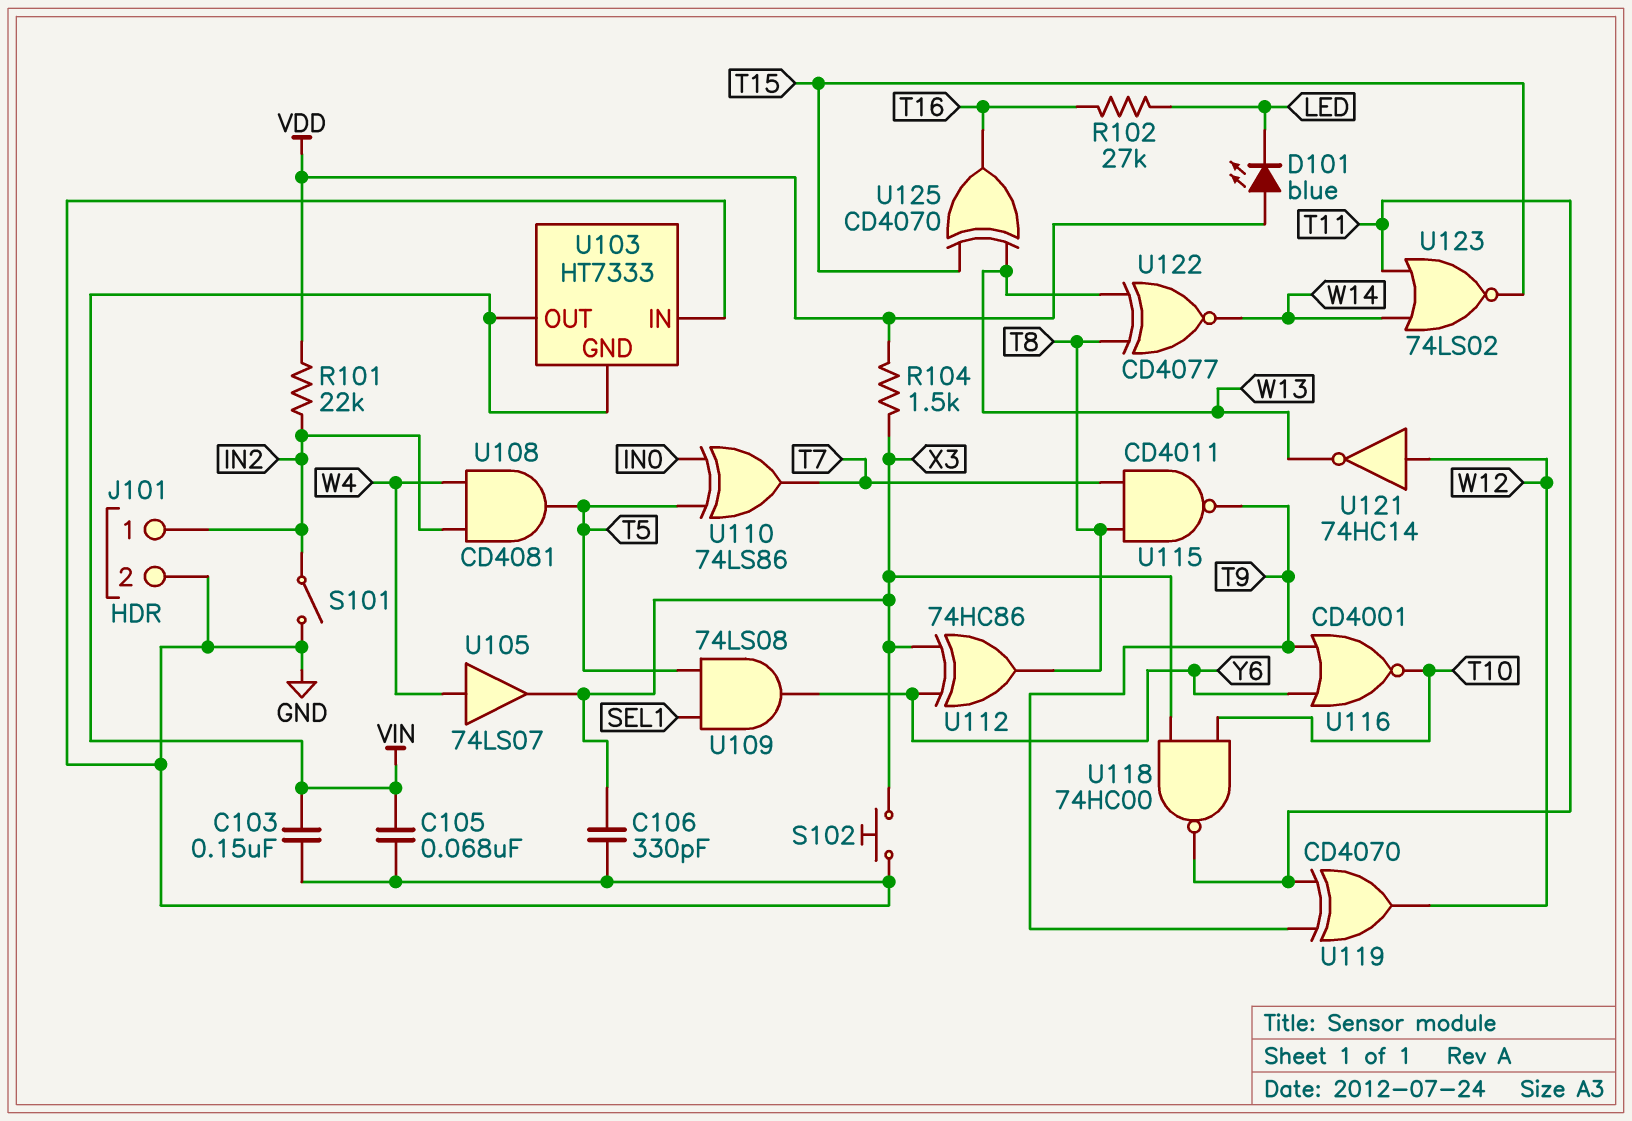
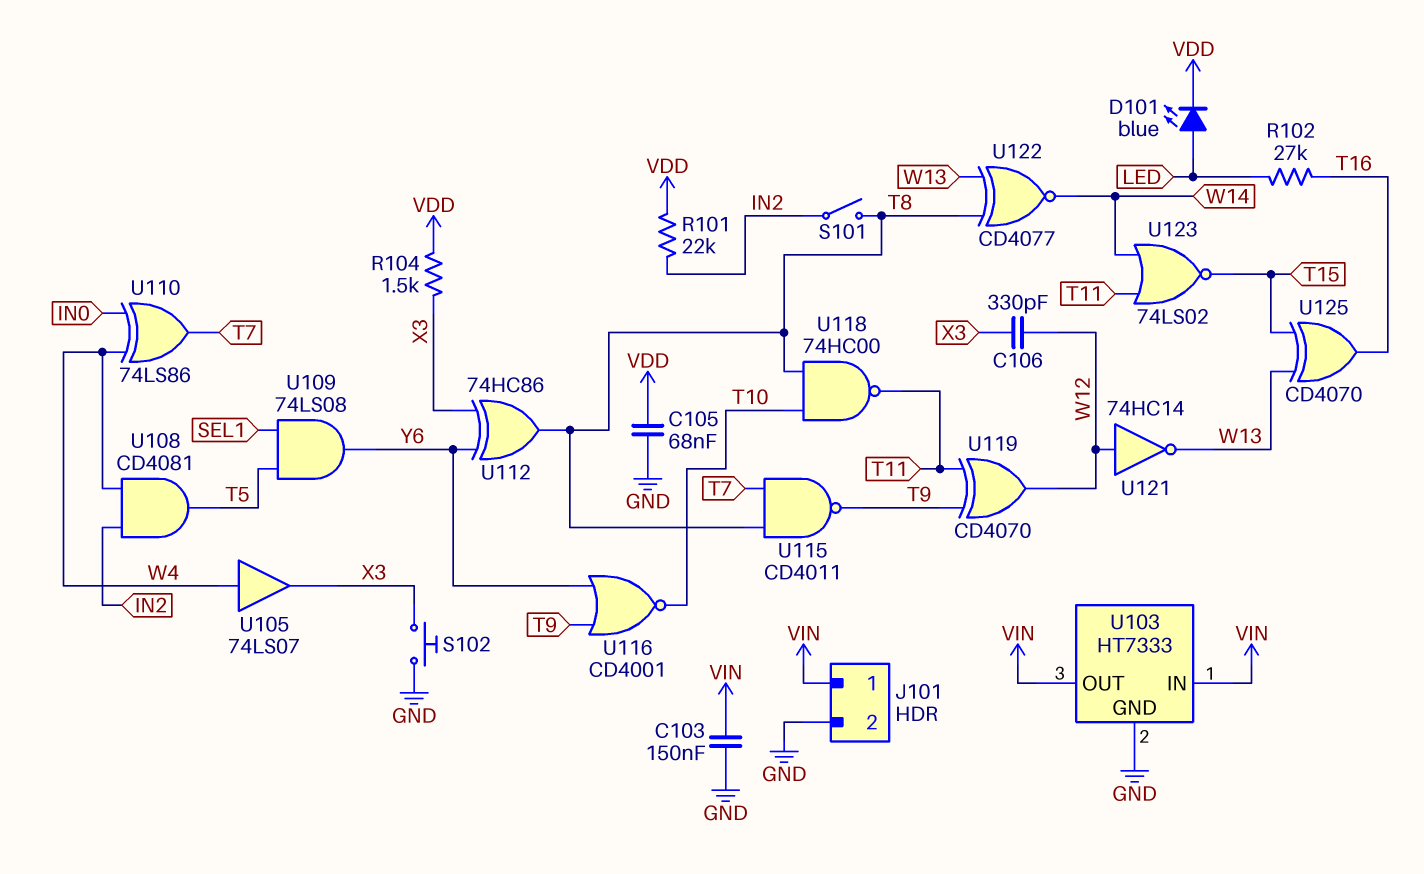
C105: 68nF (GND, VIN) -> 68nF (GND, VDD)
C106: 330pF (GND, X3) -> 330pF (W12, X3)
D101: LED blue (A VDD, K LED) -> LED blue (A LED, K VDD)
J101 pin 1: IN2 -> VIN
S101: switch (GND, IN2) -> switch (IN2, T8)
U103 pin GND: VIN -> GND
U103 pin IN: GND -> VIN
U110: XOR 74LS86 (in IN0, in T5, out T7) -> XOR 74LS86 (in IN0, in W4, out T7)
U118: NAND 74HC00 (in T10, in X3, out T11) -> NAND 74HC00 (in T8, in T10, out T11)

